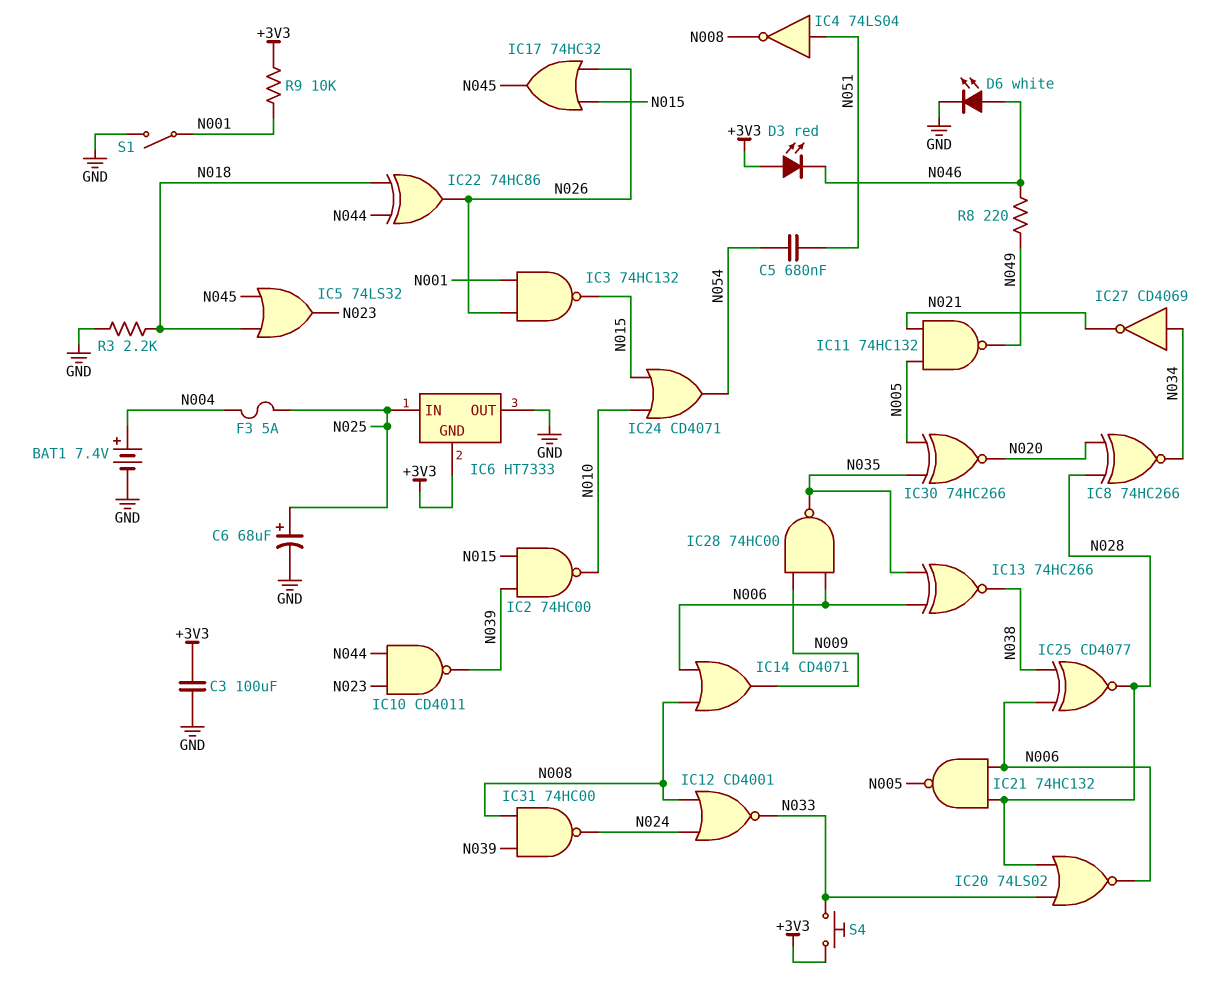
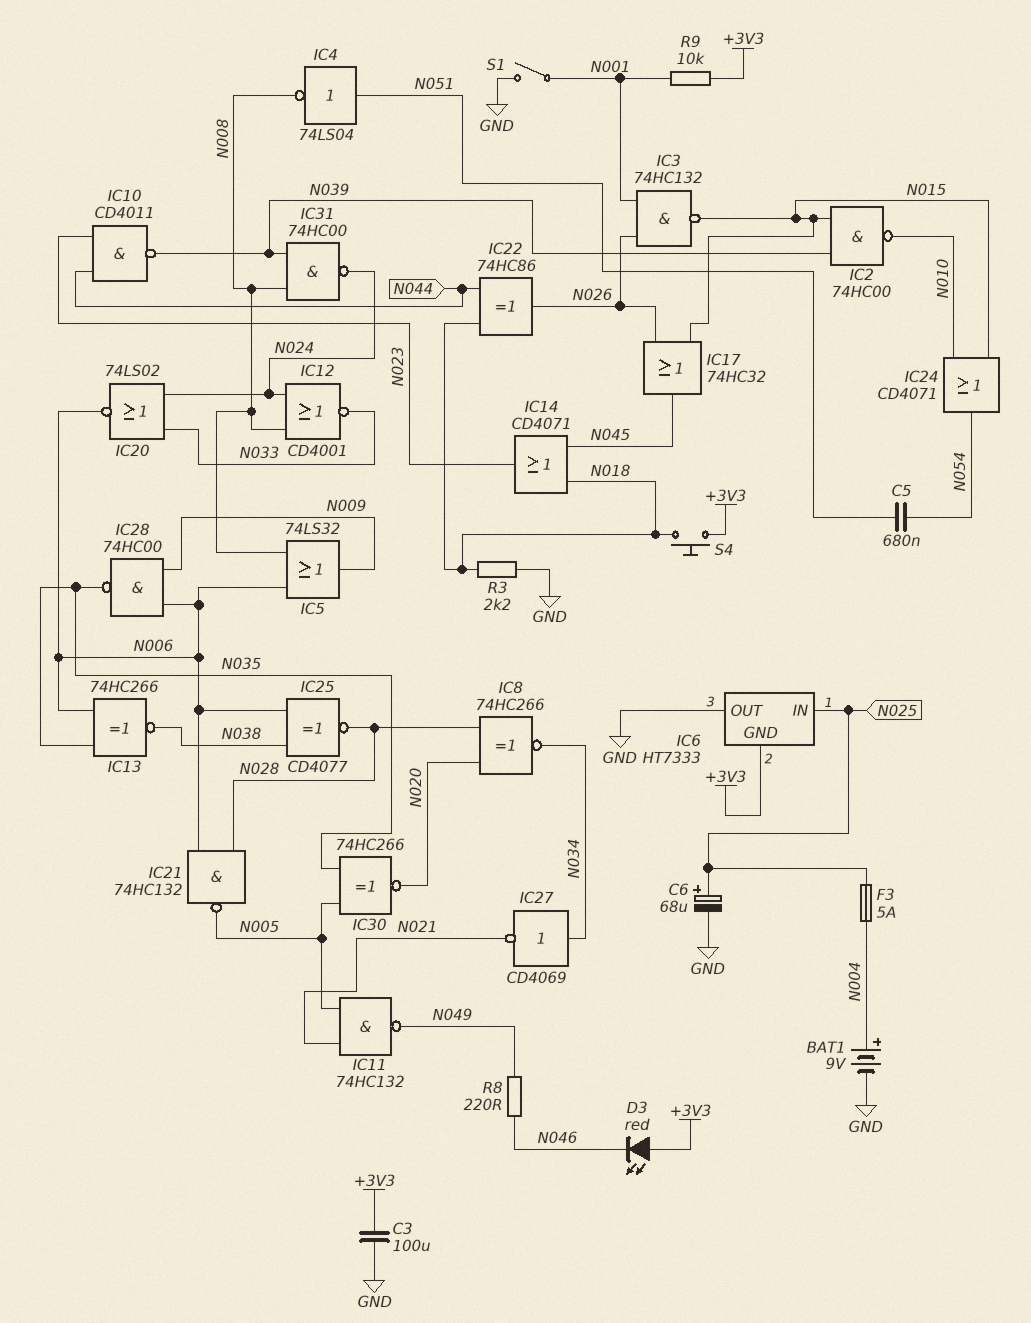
BAT1: 7.4V (plus N004, minus GND) -> 9V (plus N004, minus GND)
D6: LED white (A N046, K GND) -> none
IC5: OR 74LS32 (in N018, in N045, out N023) -> OR 74LS32 (in N006, in N008, out N009)
IC14: OR CD4071 (in N006, in N008, out N009) -> OR CD4071 (in N018, in N045, out N023)
IC20: NOR 74LS02 (in N028, in N033, out N006) -> NOR 74LS02 (in N024, in N033, out N006)
S4: button (+3V3, N033) -> button (+3V3, N018)

